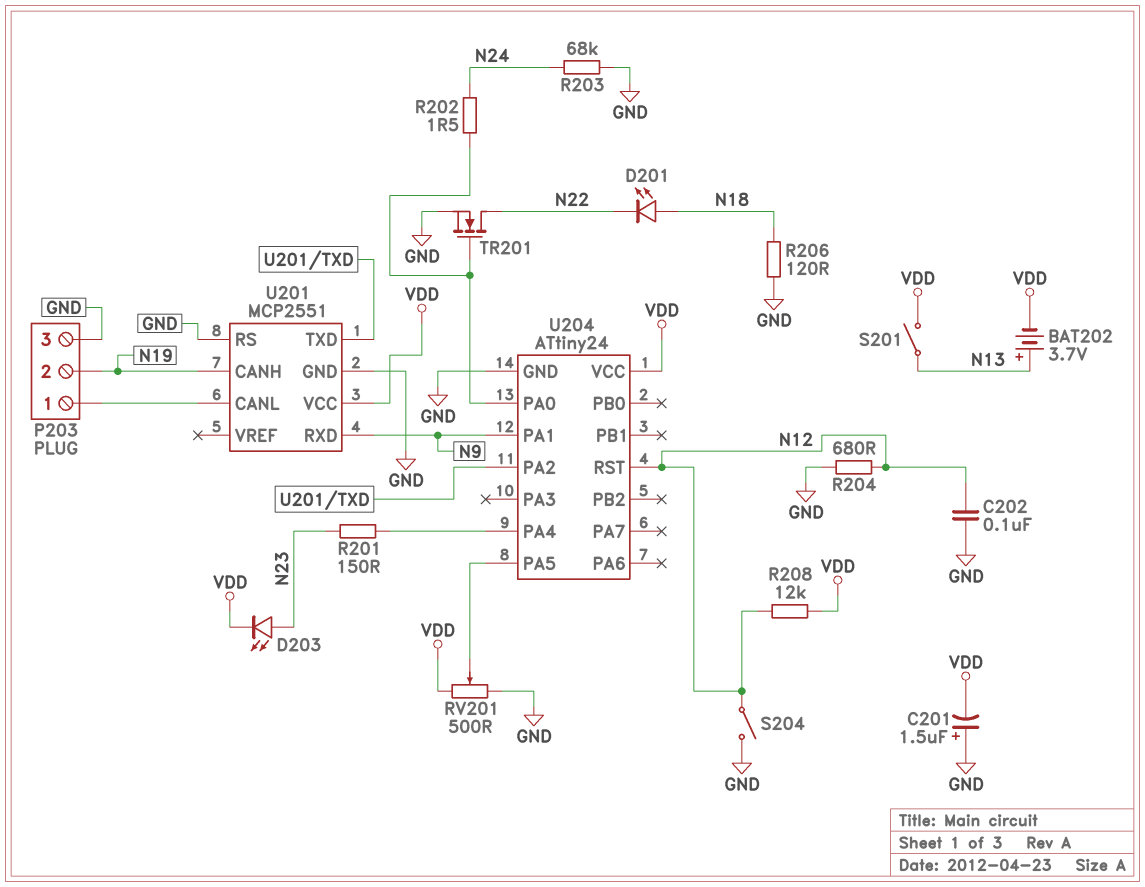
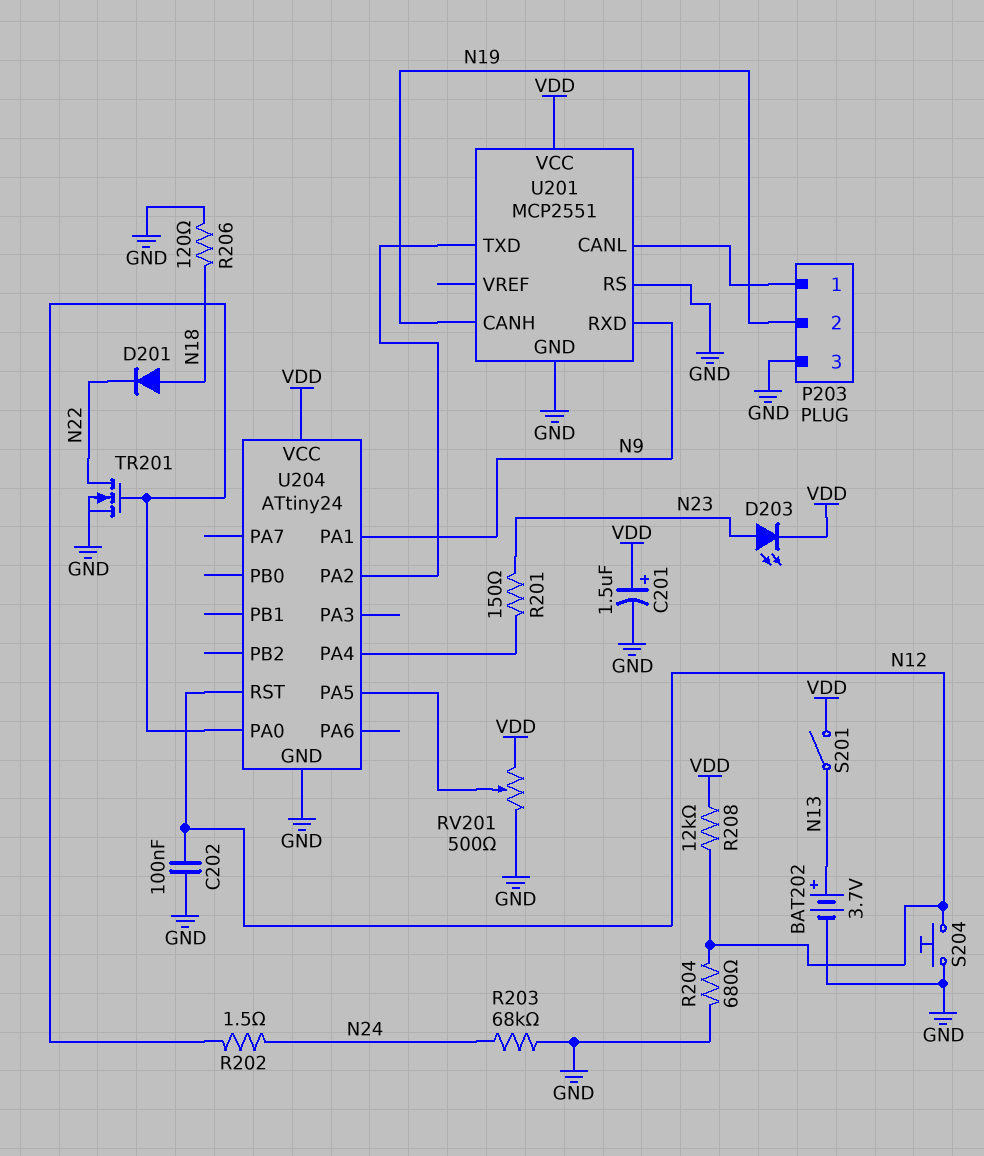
BAT202: 3.7V (plus N13, minus VDD) -> 3.7V (plus N13, minus GND)
C201: 1.5uF (plus GND, minus VDD) -> 1.5uF (plus VDD, minus GND)
D201: LED (A N18, K N22) -> diode (A N18, K N22)
S204: switch (GND, N12) -> button (GND, N12)

